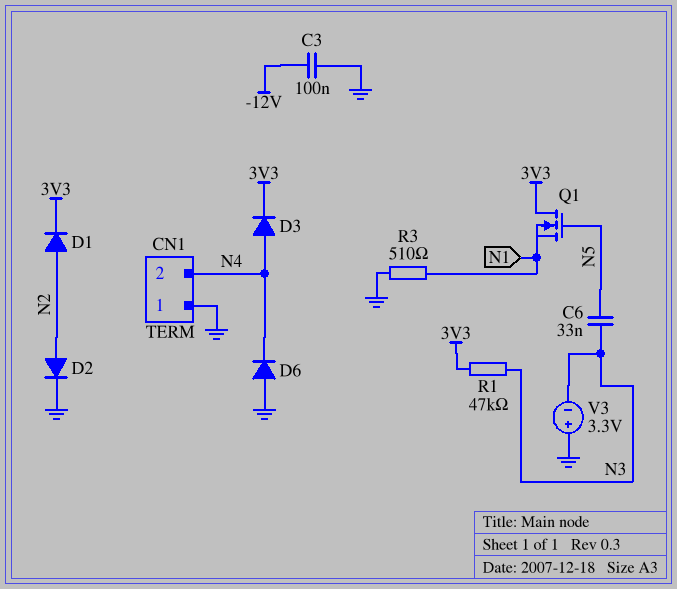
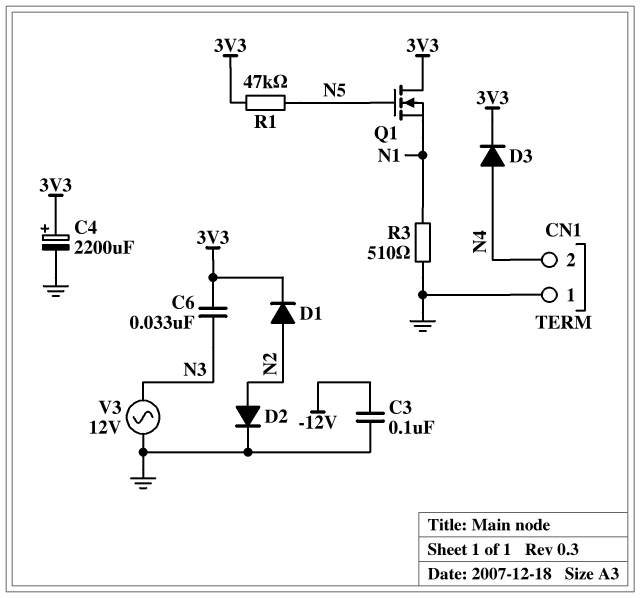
C4: none -> 2200uF (plus 3V3, minus GND)
C6: 33nF (N3, N5) -> 33nF (3V3, N3)
D6: diode (A GND, K N4) -> none
R1: 47k (3V3, N3) -> 47k (3V3, N5)
V3: 3.3V (plus GND, minus N3) -> AC 12V (GND, N3)

